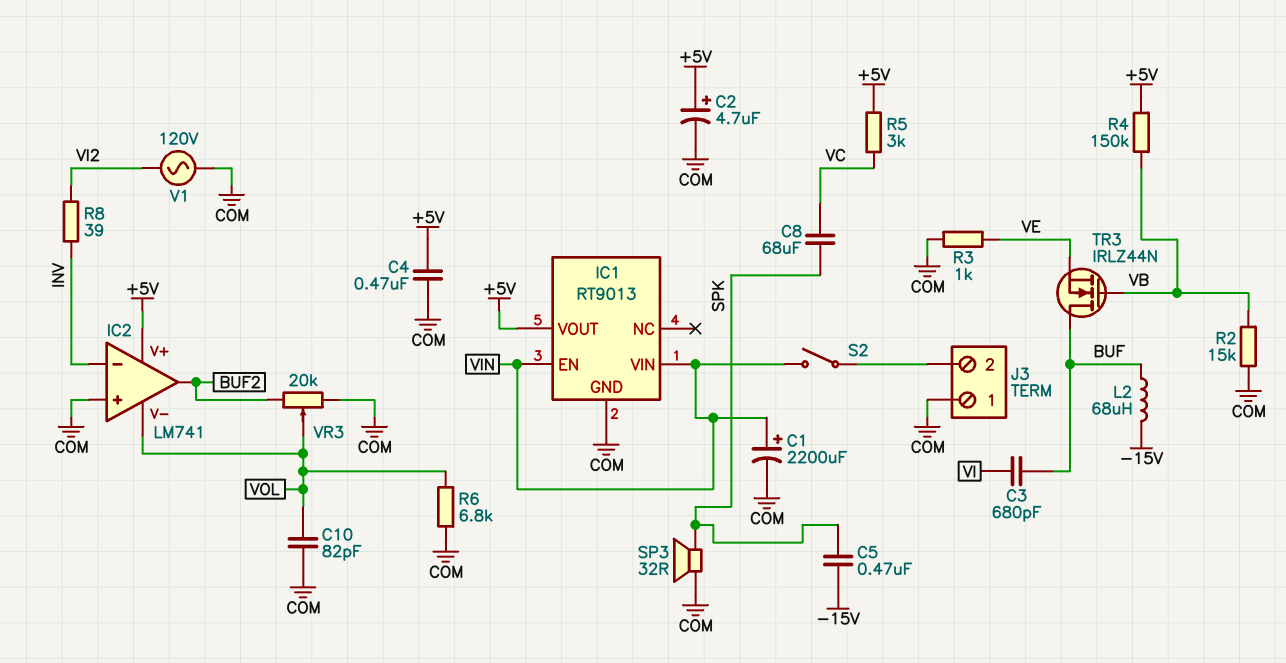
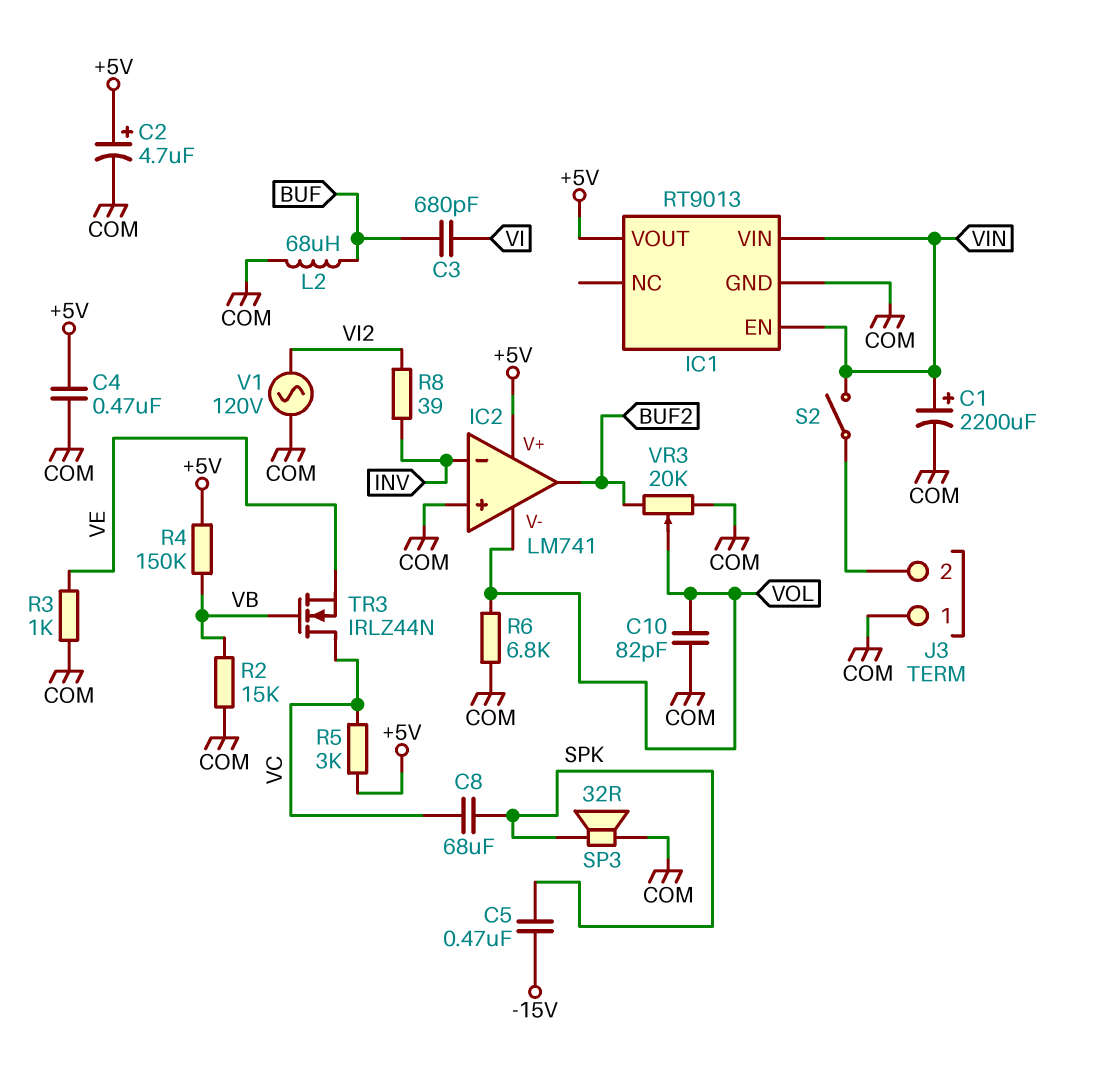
L2: 68uH (-15V, BUF) -> 68uH (BUF, COM)
TR3: NMOS IRLZ44N (G VB, D BUF, S VE) -> NMOS IRLZ44N (G VB, D VC, S VE)

